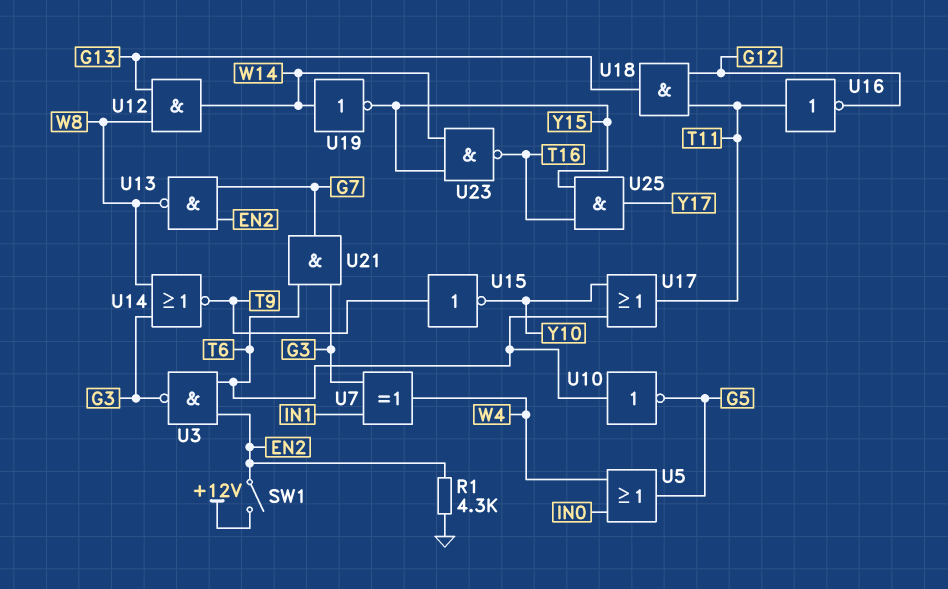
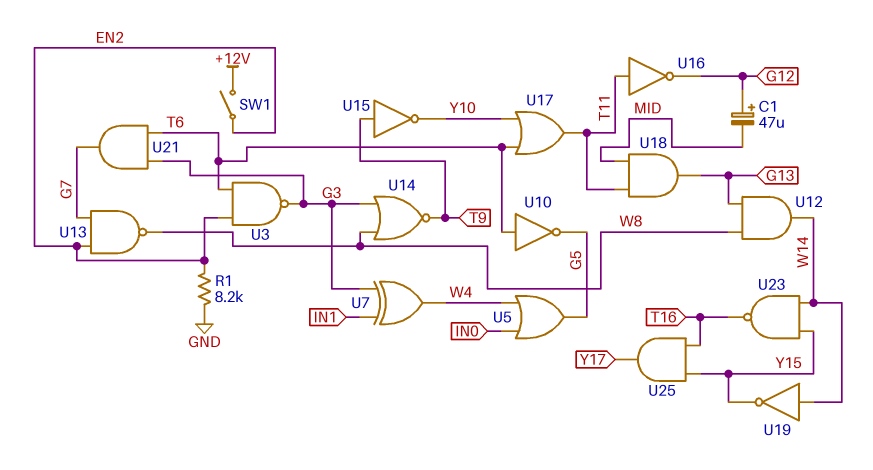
C1: none -> 47uF (plus G12, minus MID)
R1: 4.3k (EN2, GND) -> 8.2k (EN2, GND)
U18: AND (in G12, in T11, out G13) -> AND (in MID, in T11, out G13)

